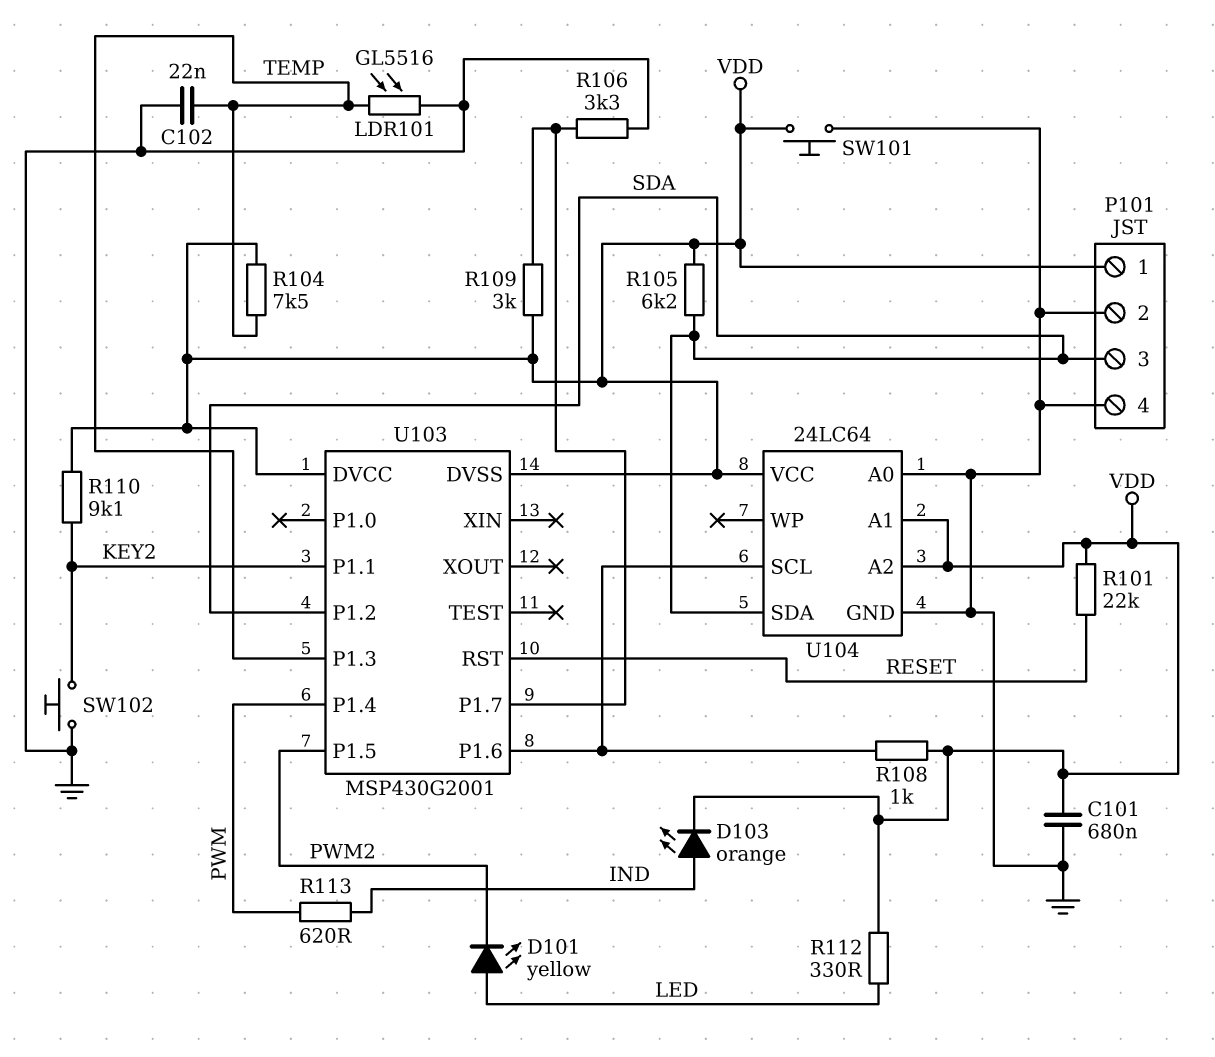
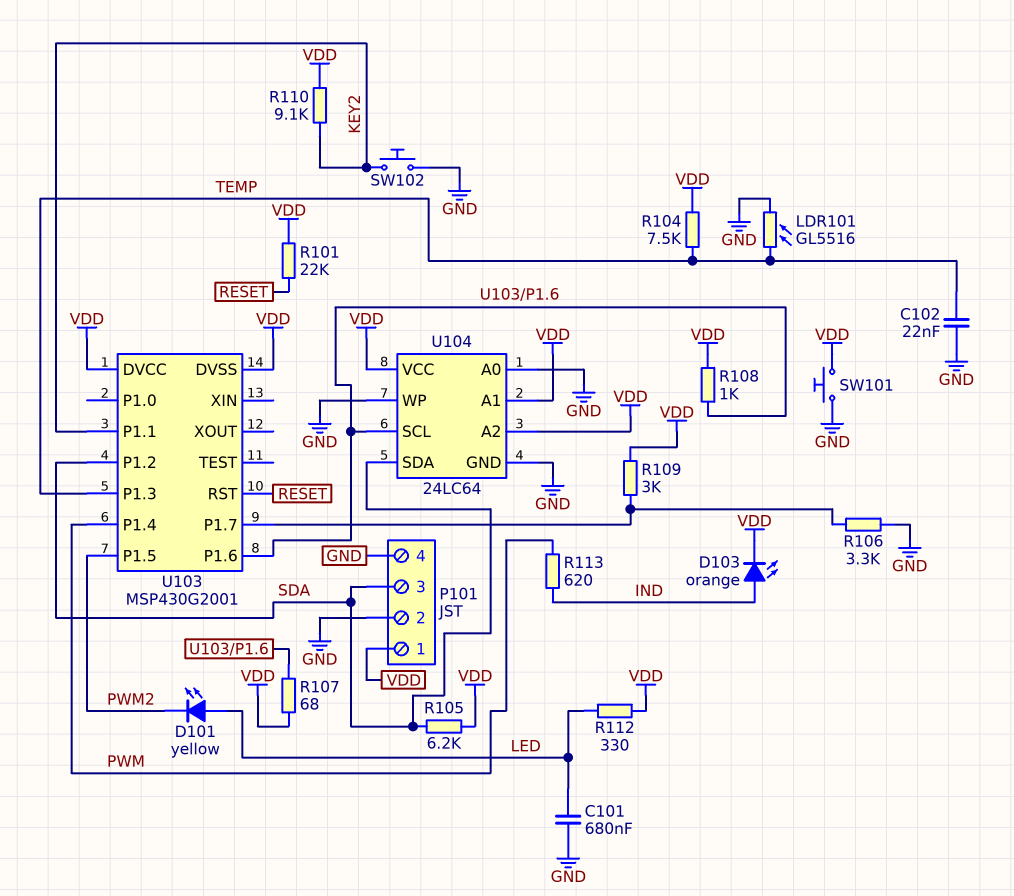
C101: 680nF (GND, VDD) -> 680nF (GND, LED)
R107: none -> 68 (U103/P1.6, VDD)
U104 pin WP: none -> GND

